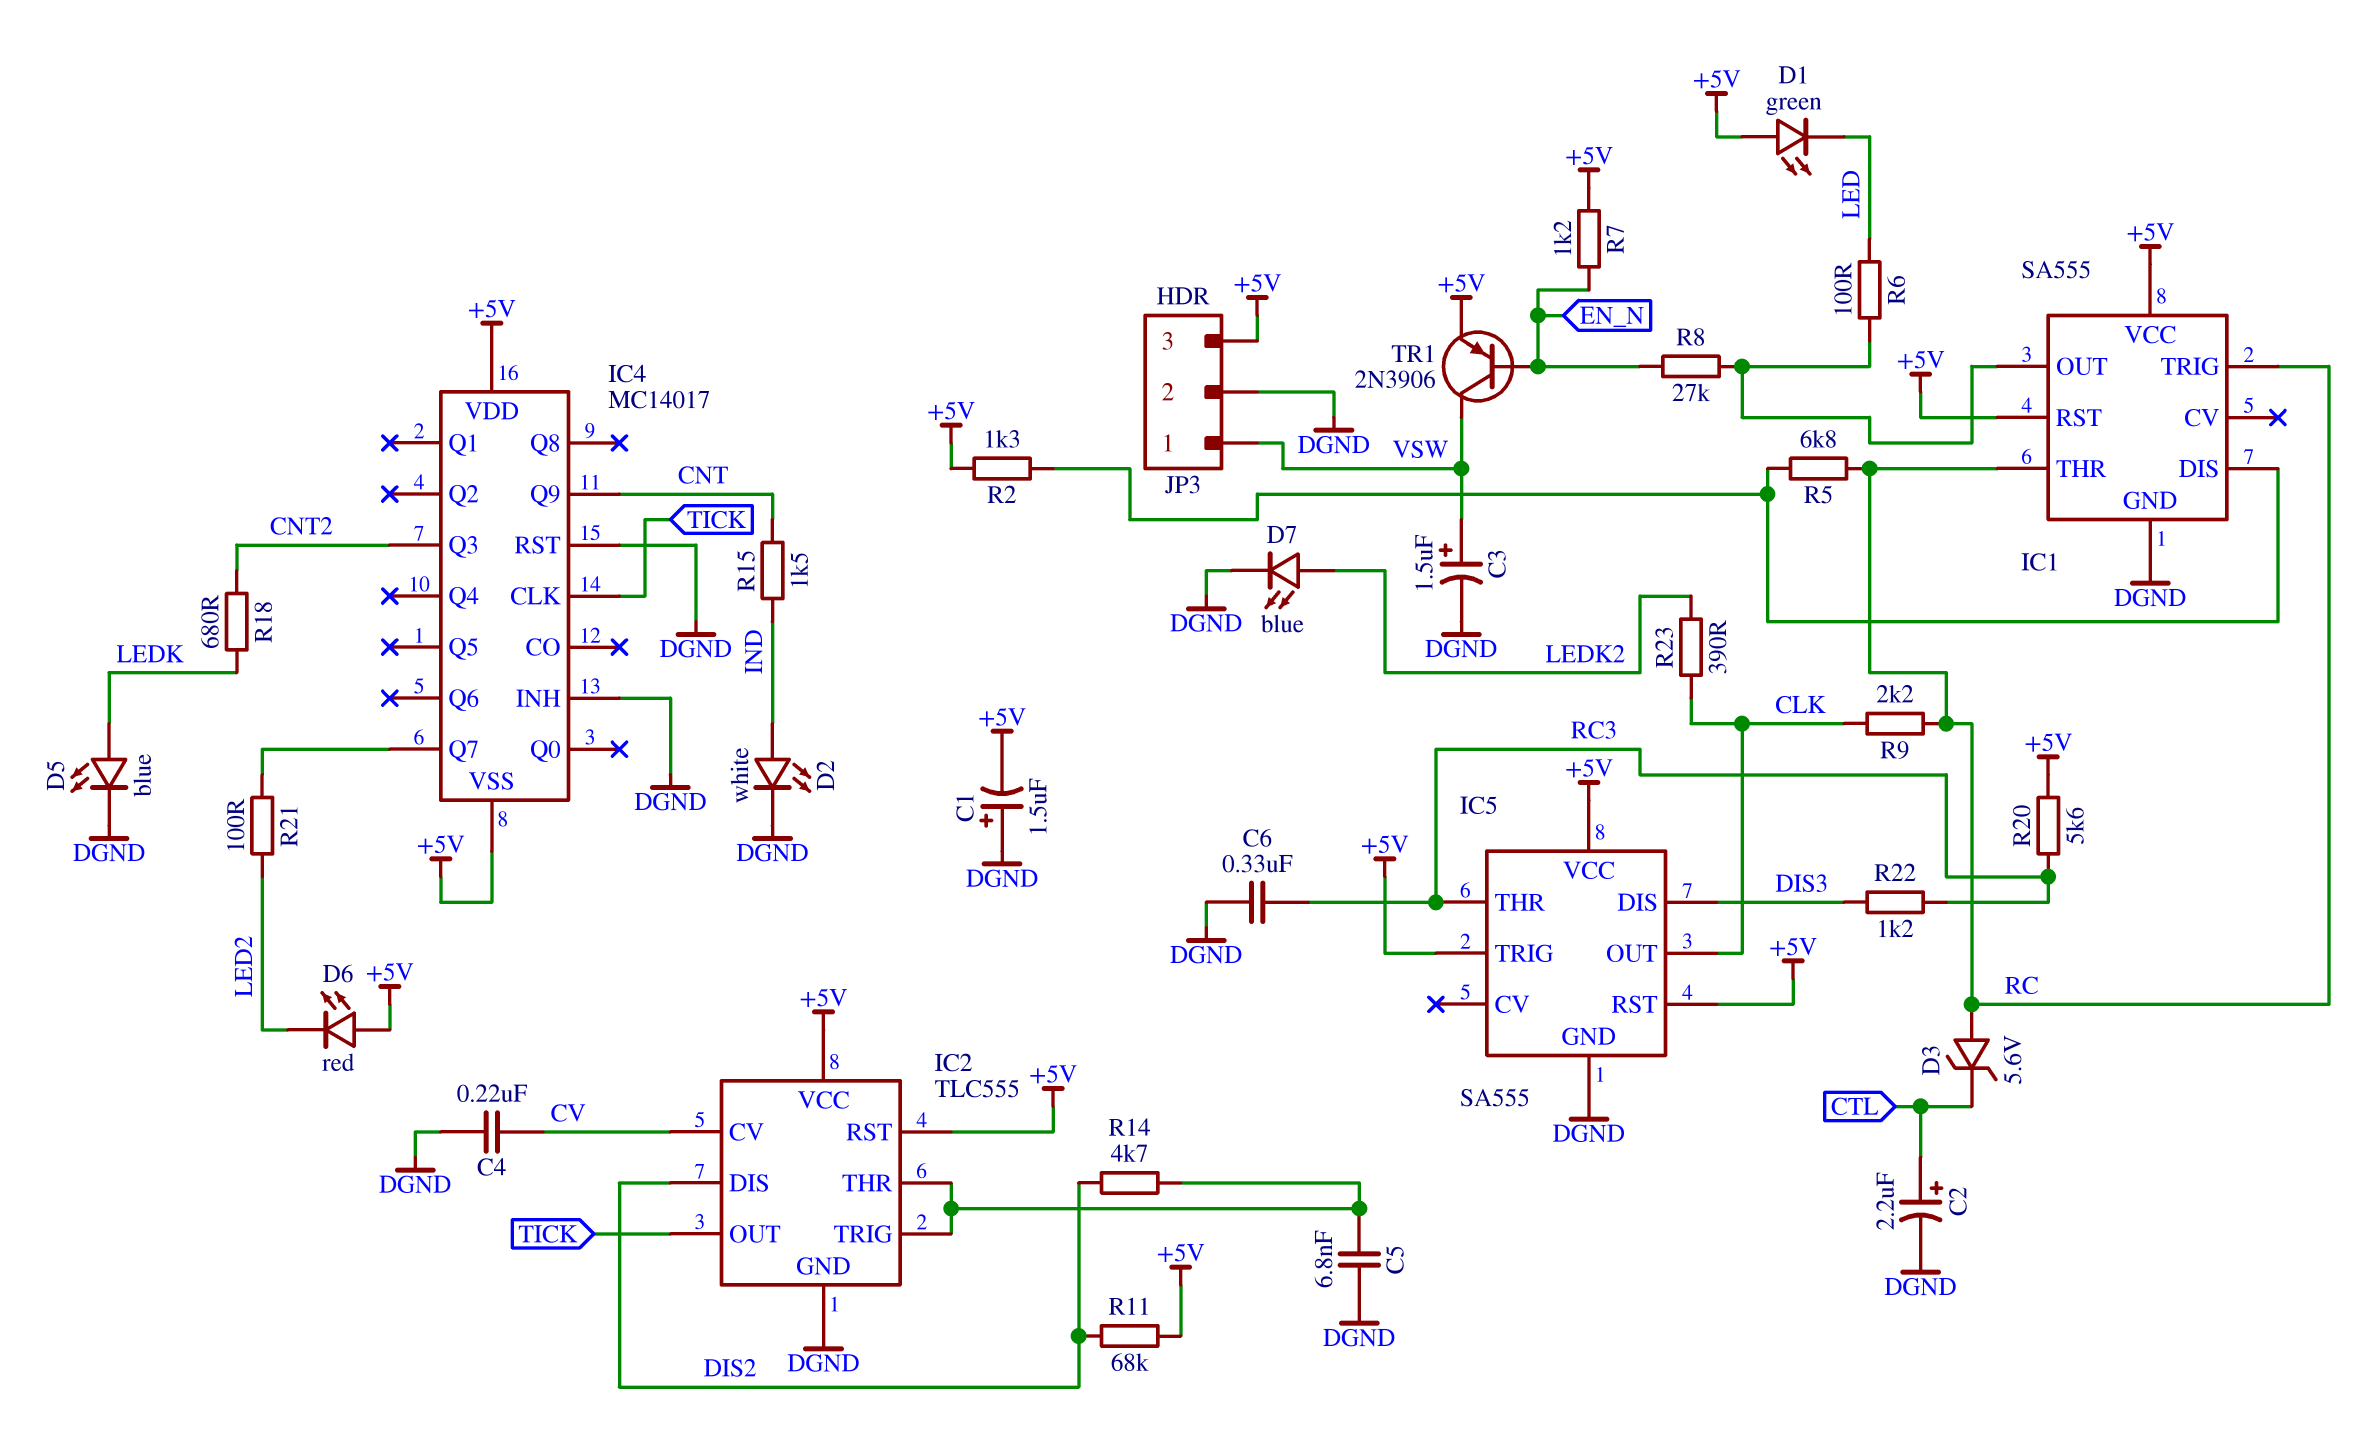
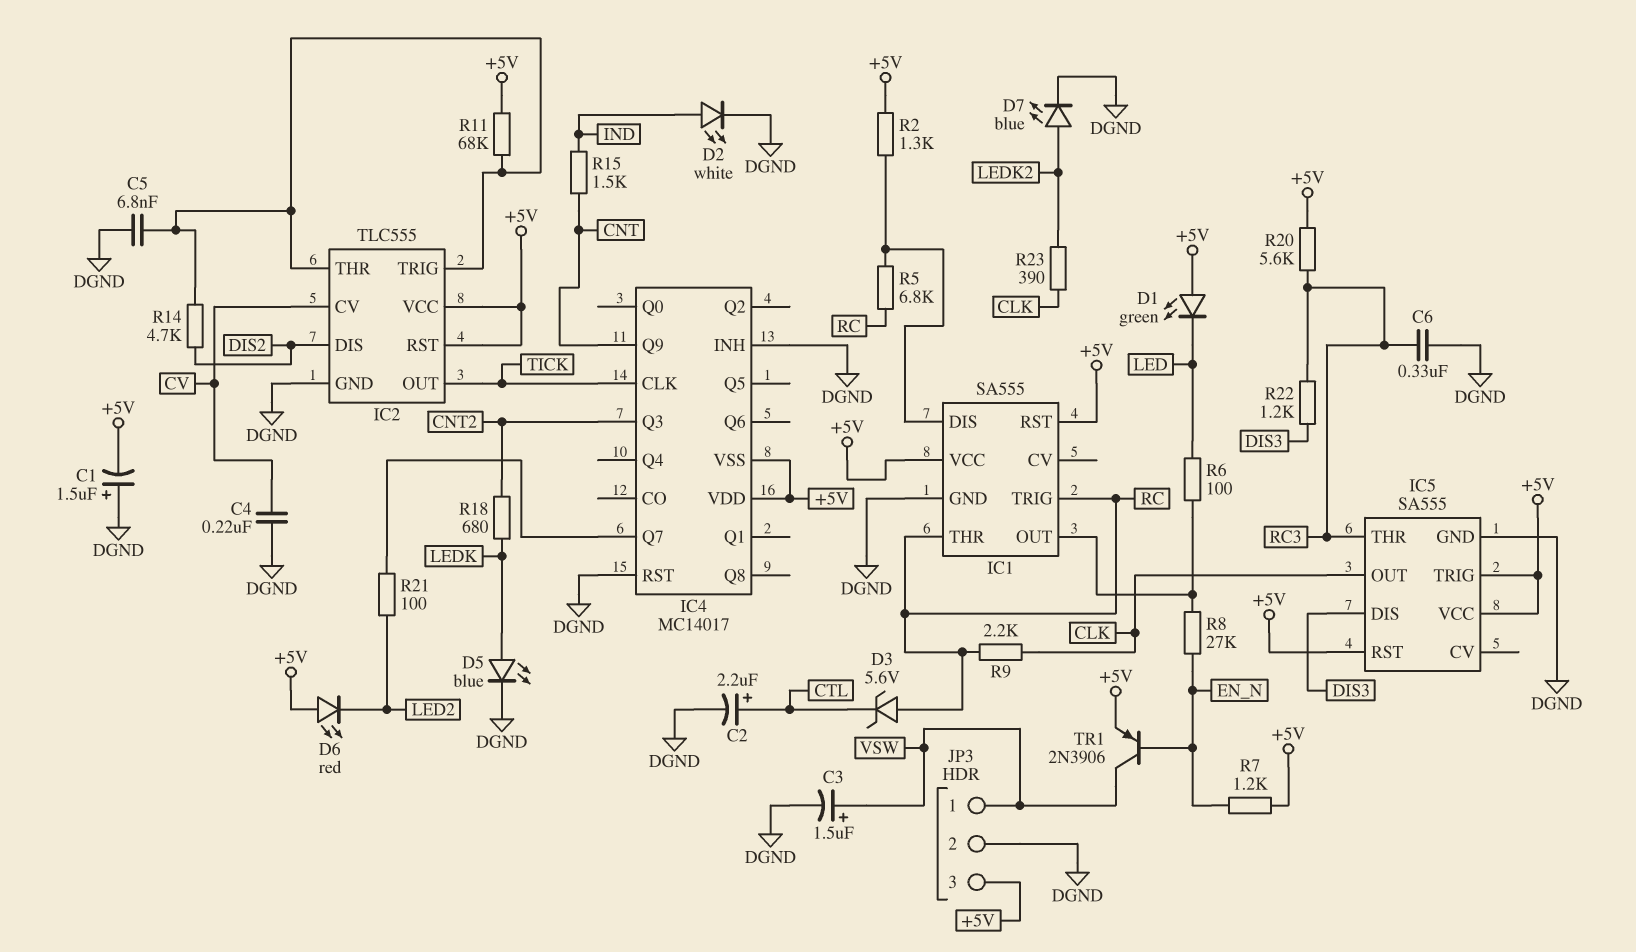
R11: 68k (+5V, DIS2) -> 68k (+5V, IC2/THR)

